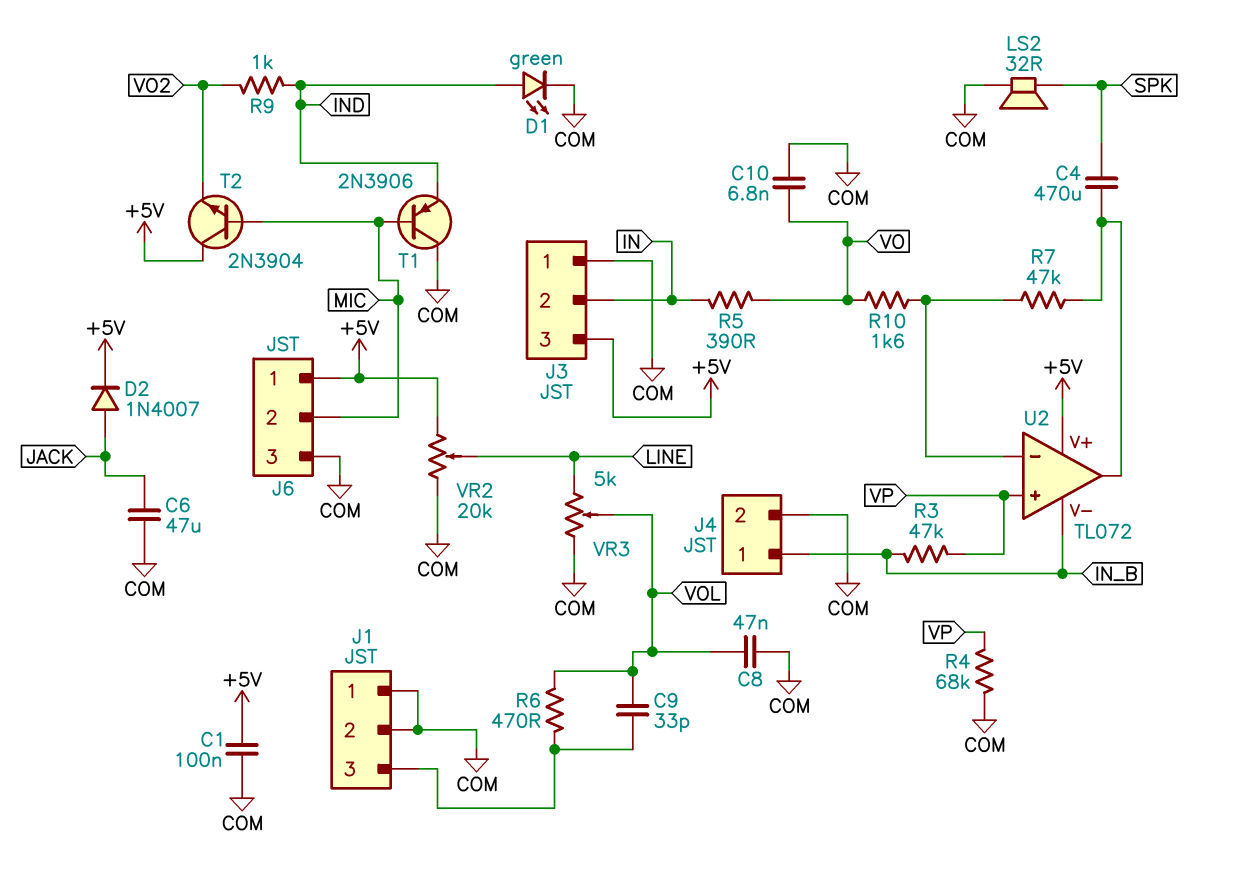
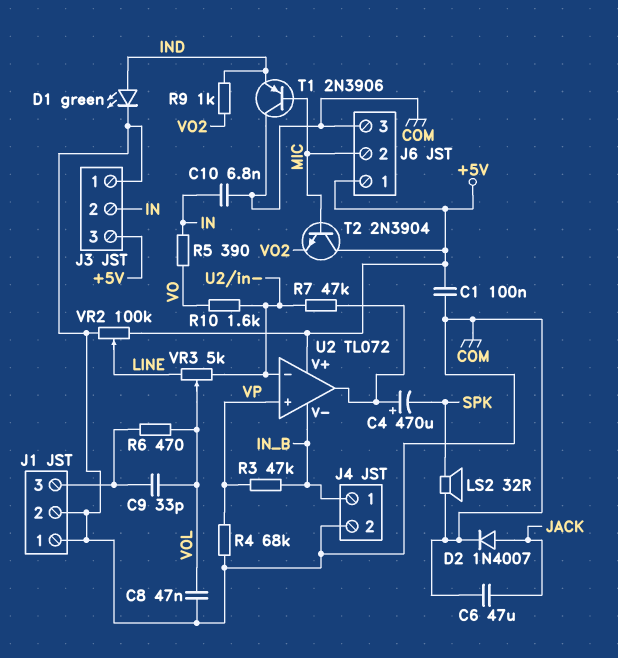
C4: 470uF (SPK, U2/out) -> 470uF (plus U2/out, minus SPK)
C10: 6.8nF (COM, VO) -> 6.8nF (COM, IN)
D2: diode 1N4007 (A JACK, K +5V) -> diode 1N4007 (A JACK, K COM)
VR2: 20k (+5V, COM, wiper LINE) -> 100k (+5V, COM, wiper LINE)
VR3: 5k (COM, LINE, wiper VOL) -> 5k (LINE, U2/in-, wiper VOL)

